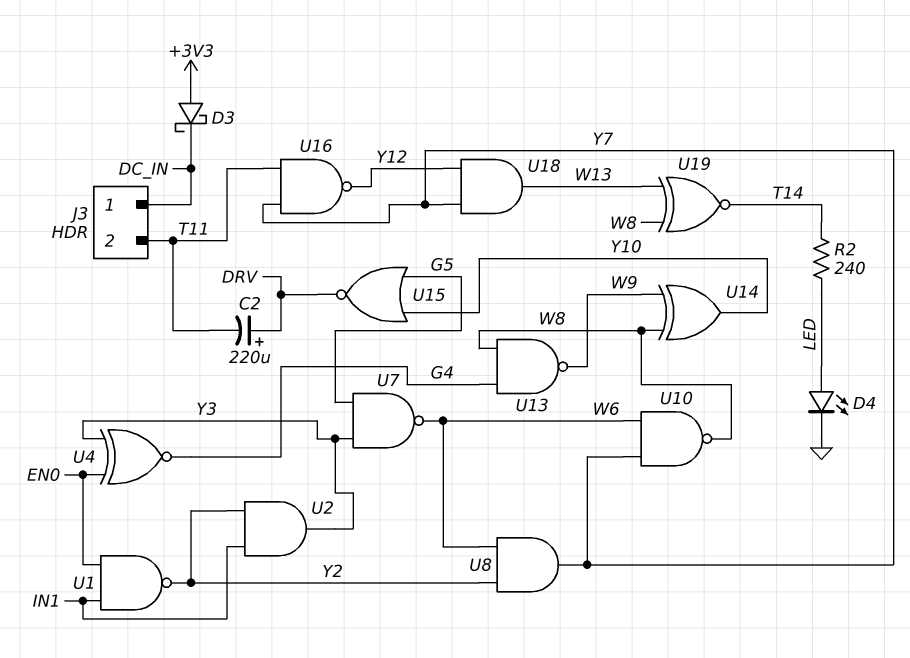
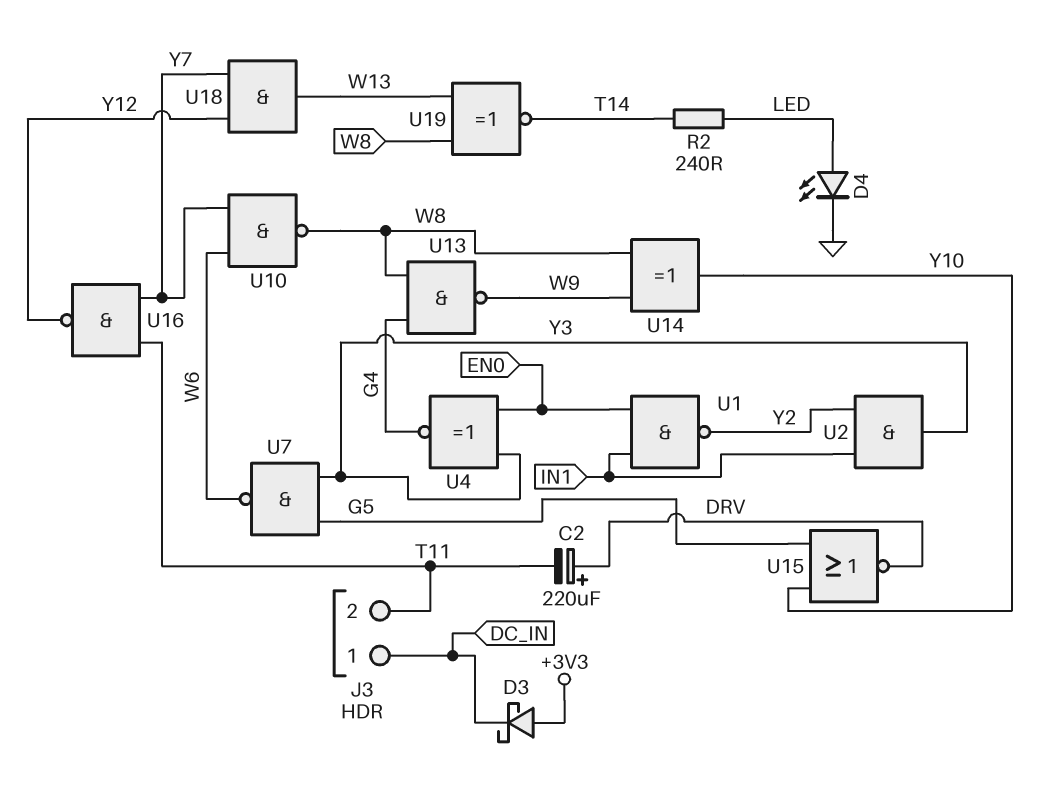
U8: AND (in W6, in Y2, out Y7) -> none

